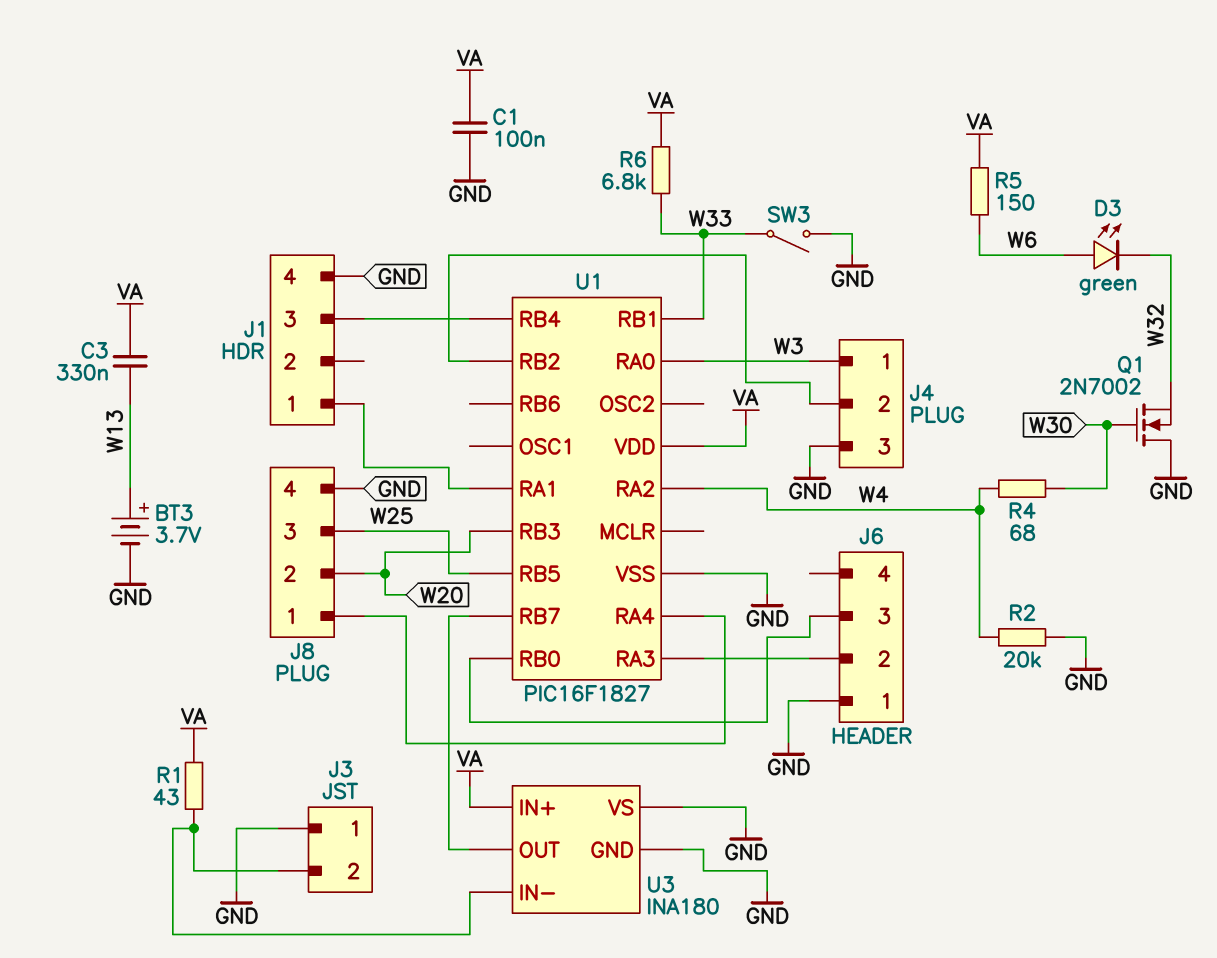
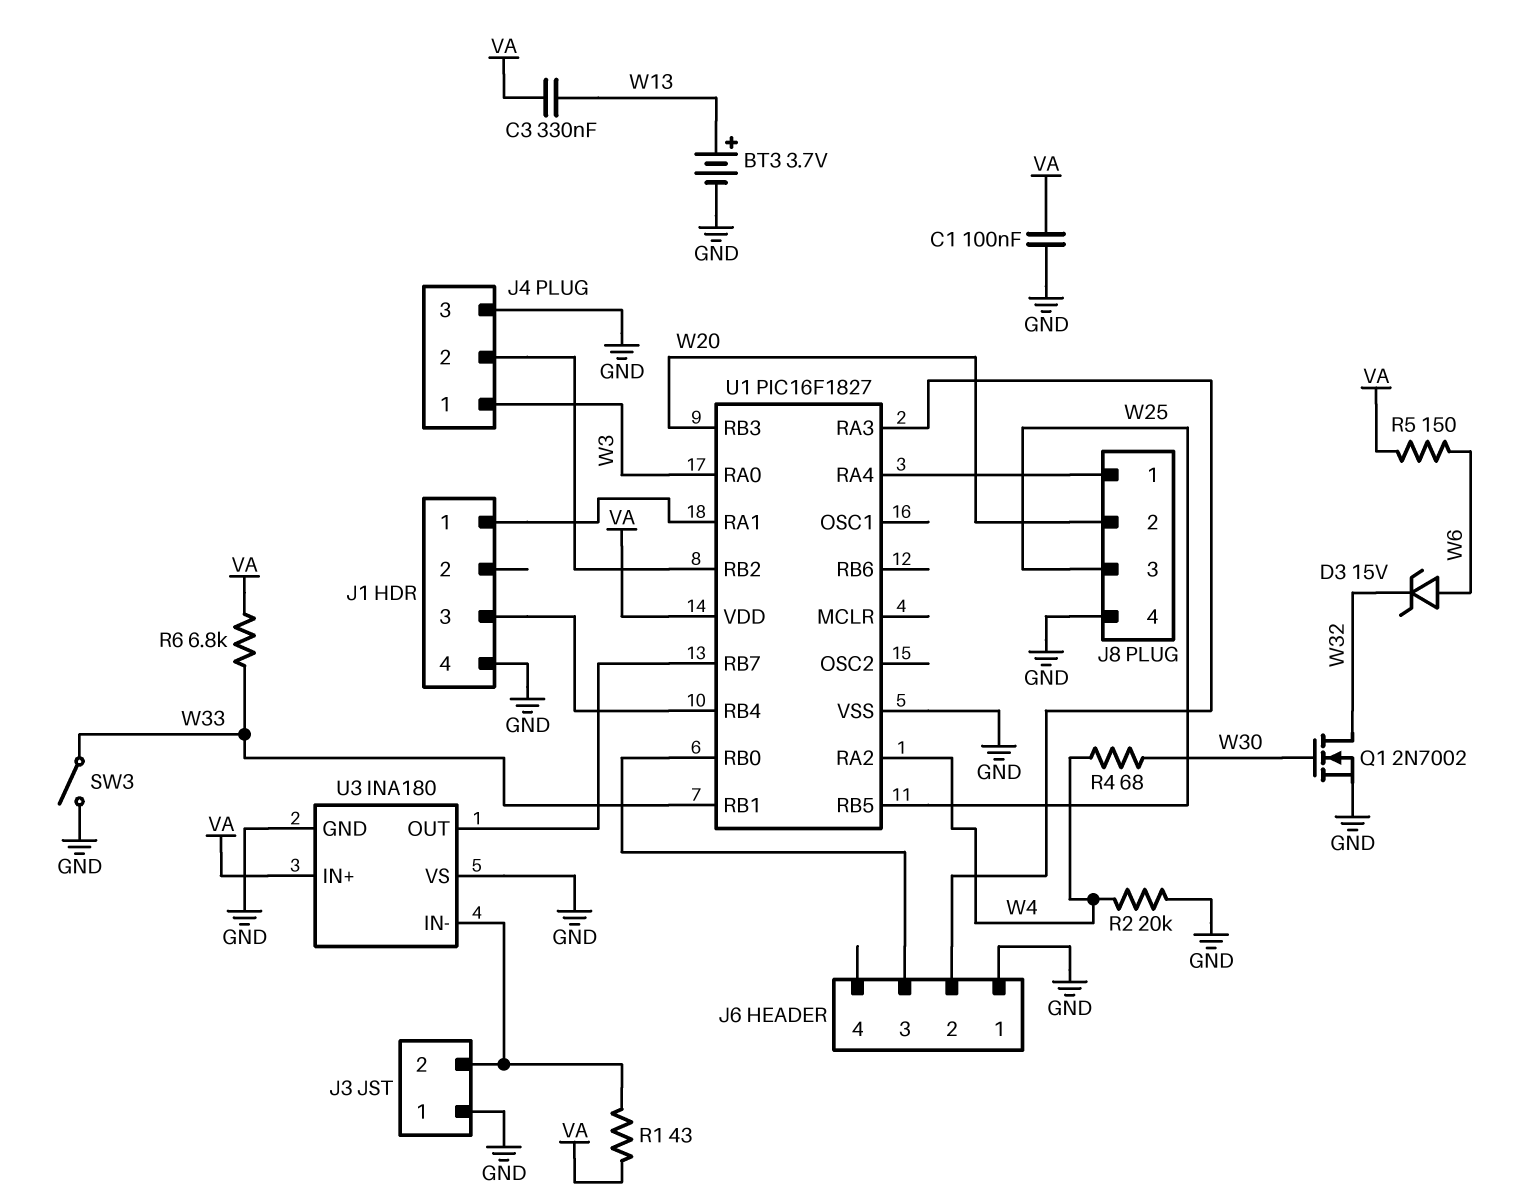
D3: LED green (A W6, K W32) -> zener 15V (A W6, K W32)
Q1: NMOS 2N7002 (G W30, D GND, S W32) -> NMOS 2N7002 (G W30, D W32, S GND)

